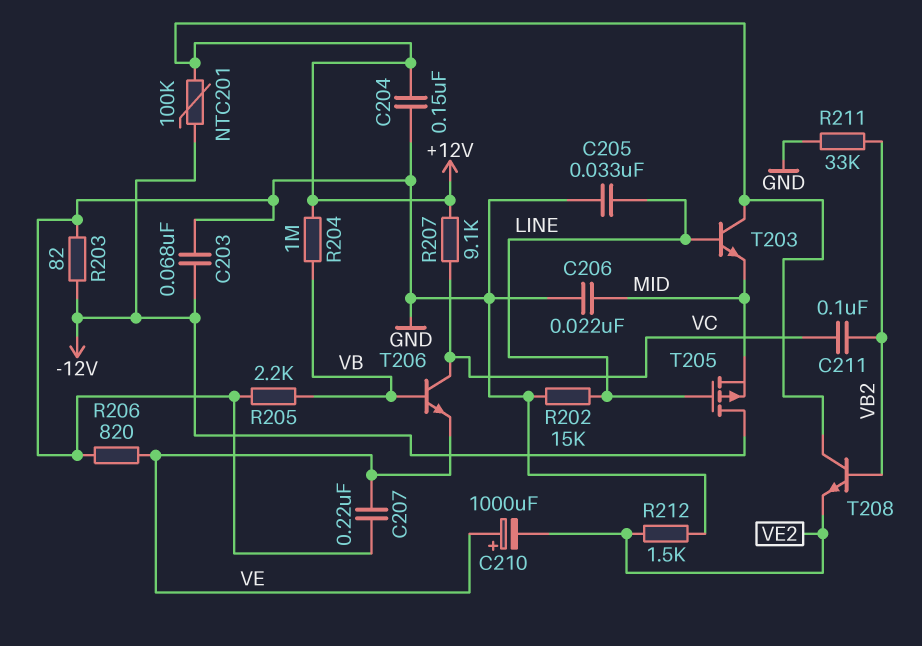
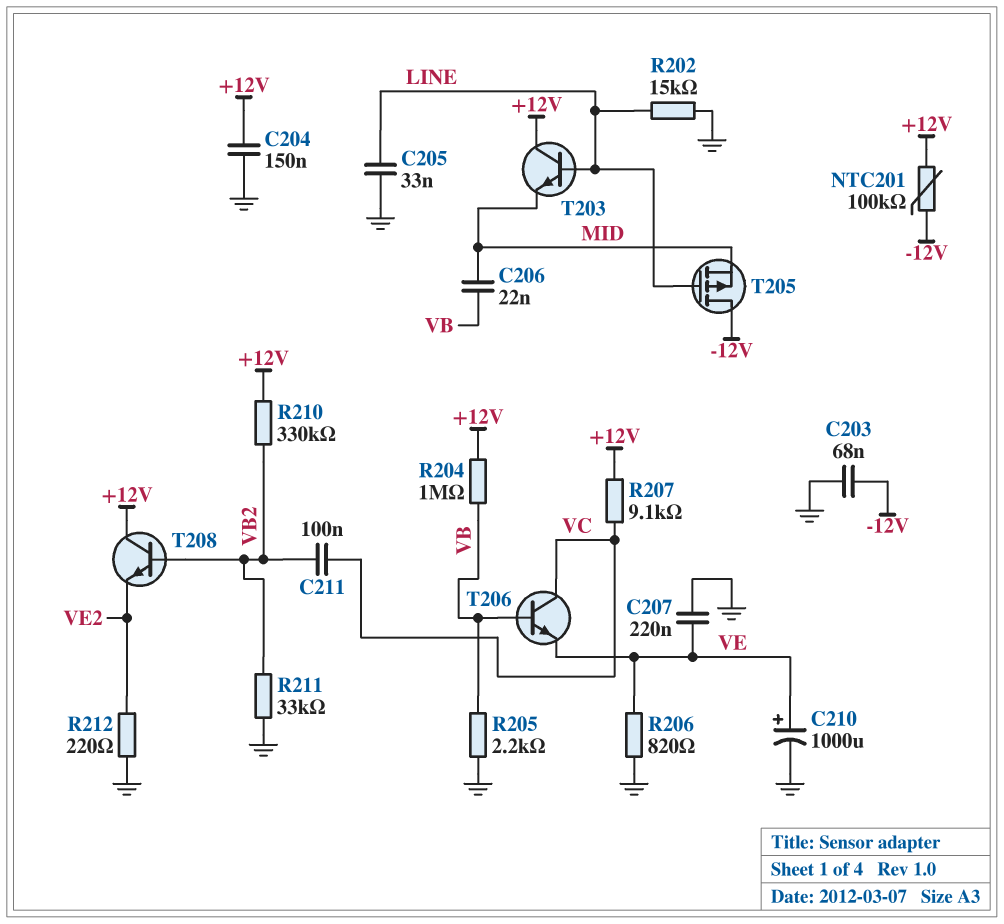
C206: 22nF (GND, MID) -> 22nF (MID, VB)
C210: 1000uF (plus VE, minus VE2) -> 1000uF (plus VE, minus GND)
R203: 82 (-12V, GND) -> none
R210: none -> 330k (+12V, VB2)
R212: 1.5k (GND, VE2) -> 220 (GND, VE2)

